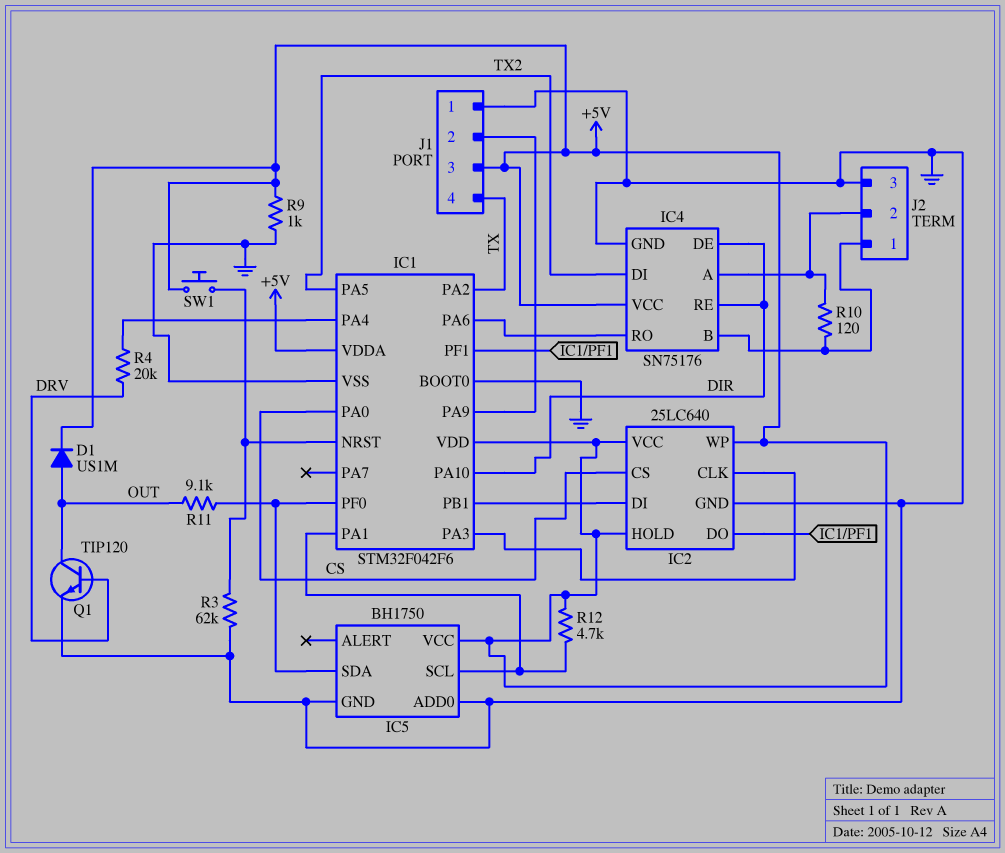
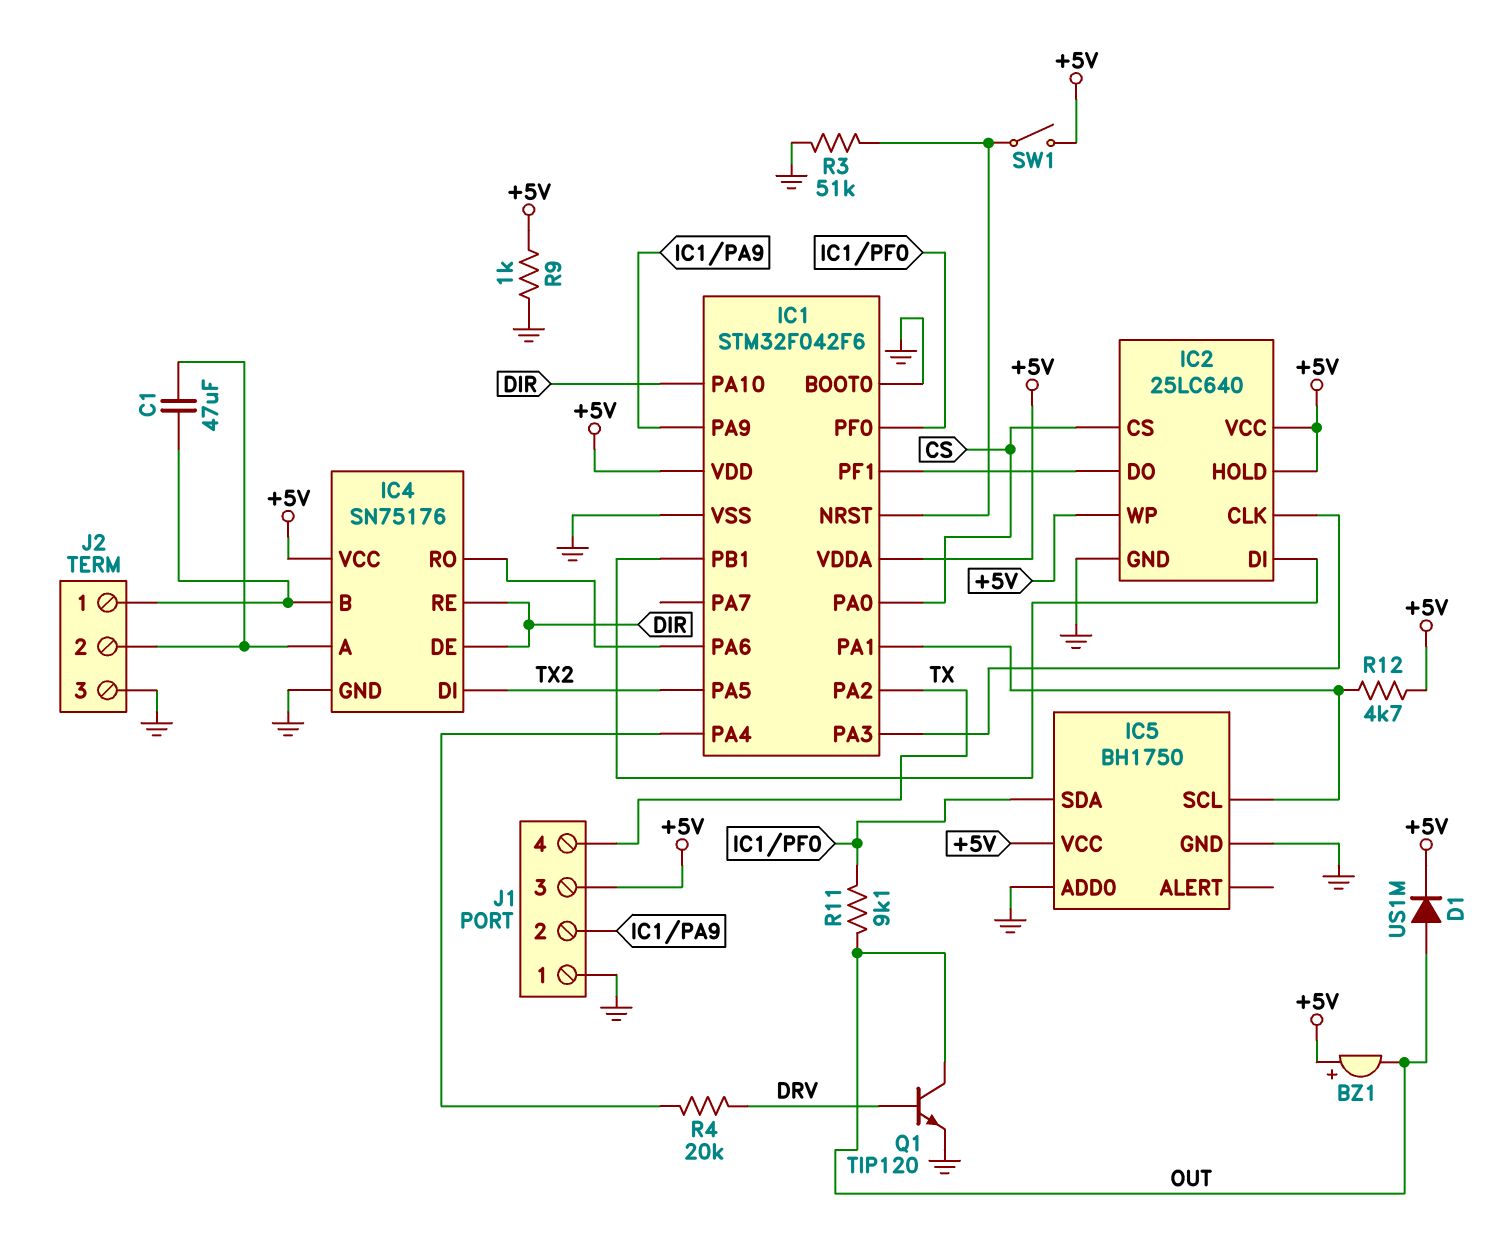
BZ1: none -> buzzer (plus +5V, minus OUT)
C1: none -> 47uF (IC4/A, IC4/B)
R3: 62k (GND, IC1/NRST) -> 51k (GND, IC1/NRST)
R10: 120 (IC4/A, IC4/B) -> none
SW1: button (+5V, IC1/NRST) -> switch (+5V, IC1/NRST)

